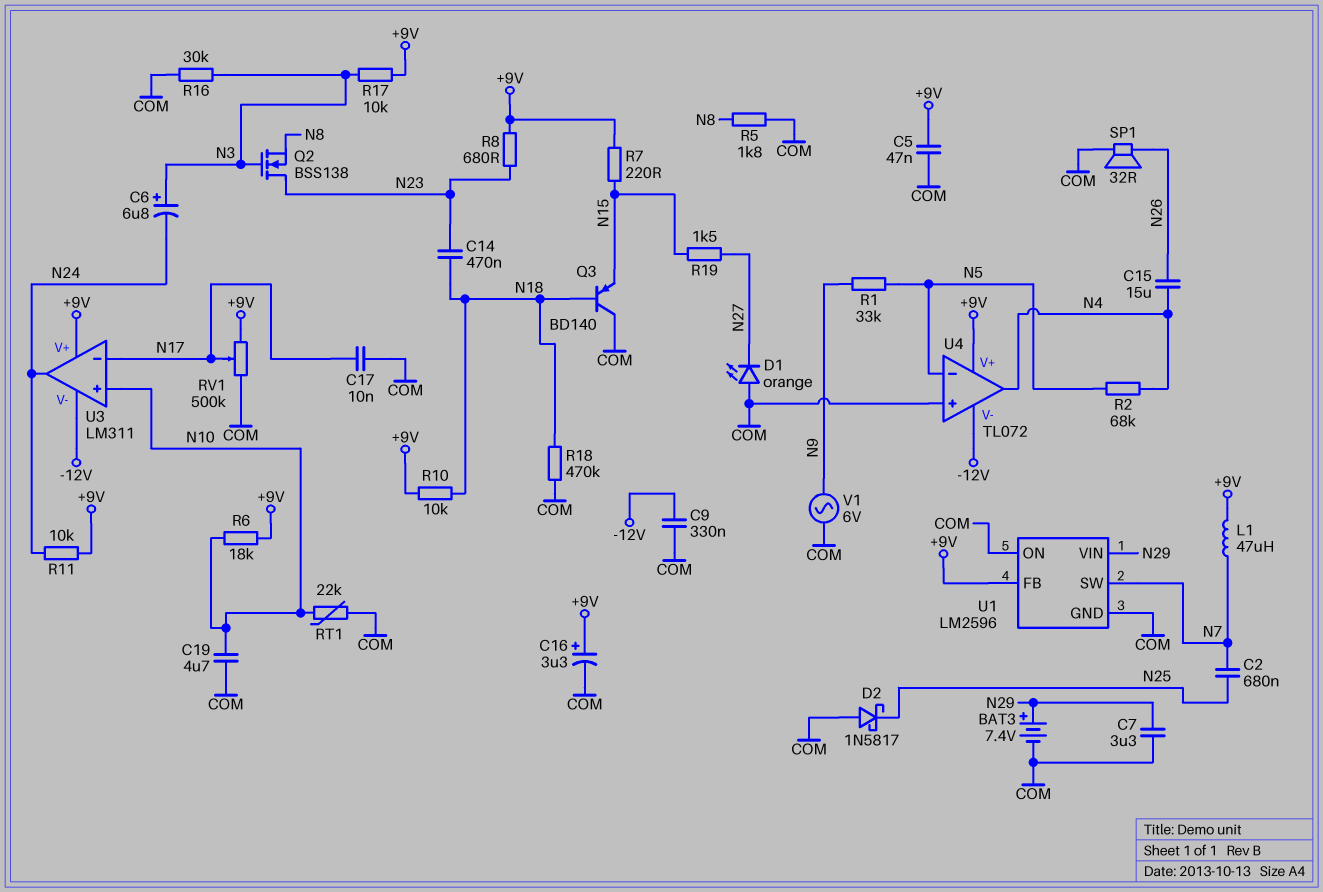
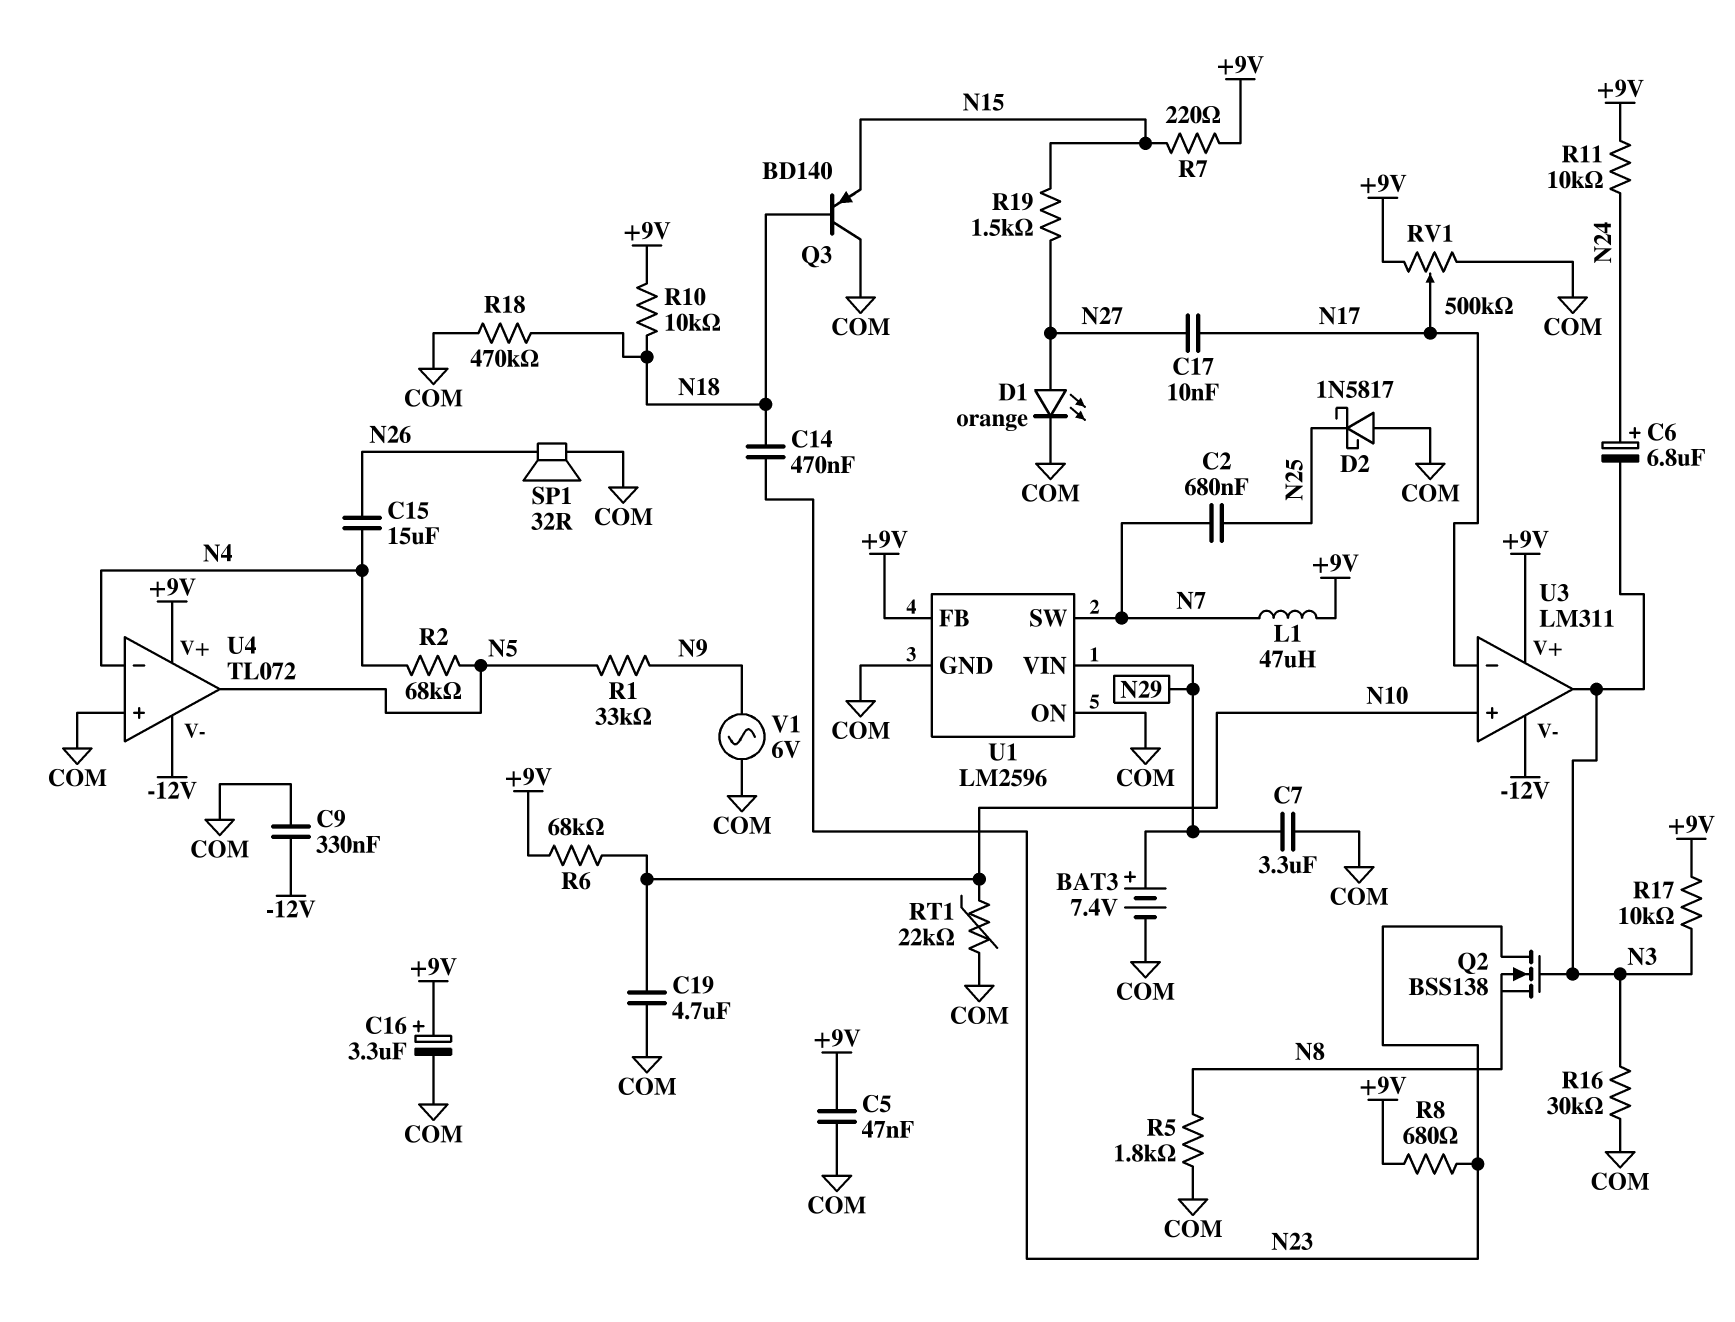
C6: 6.8uF (plus N3, minus N24) -> 6.8uF (plus N24, minus N3)
C17: 10nF (COM, N17) -> 10nF (N17, N27)
D1: LED orange (A COM, K N27) -> LED orange (A N27, K COM)
R6: 18k (+9V, N10) -> 68k (+9V, N10)
U3 pin out: N24 -> N3
U4 pin in-: N5 -> N4
U4 pin out: N4 -> N5

